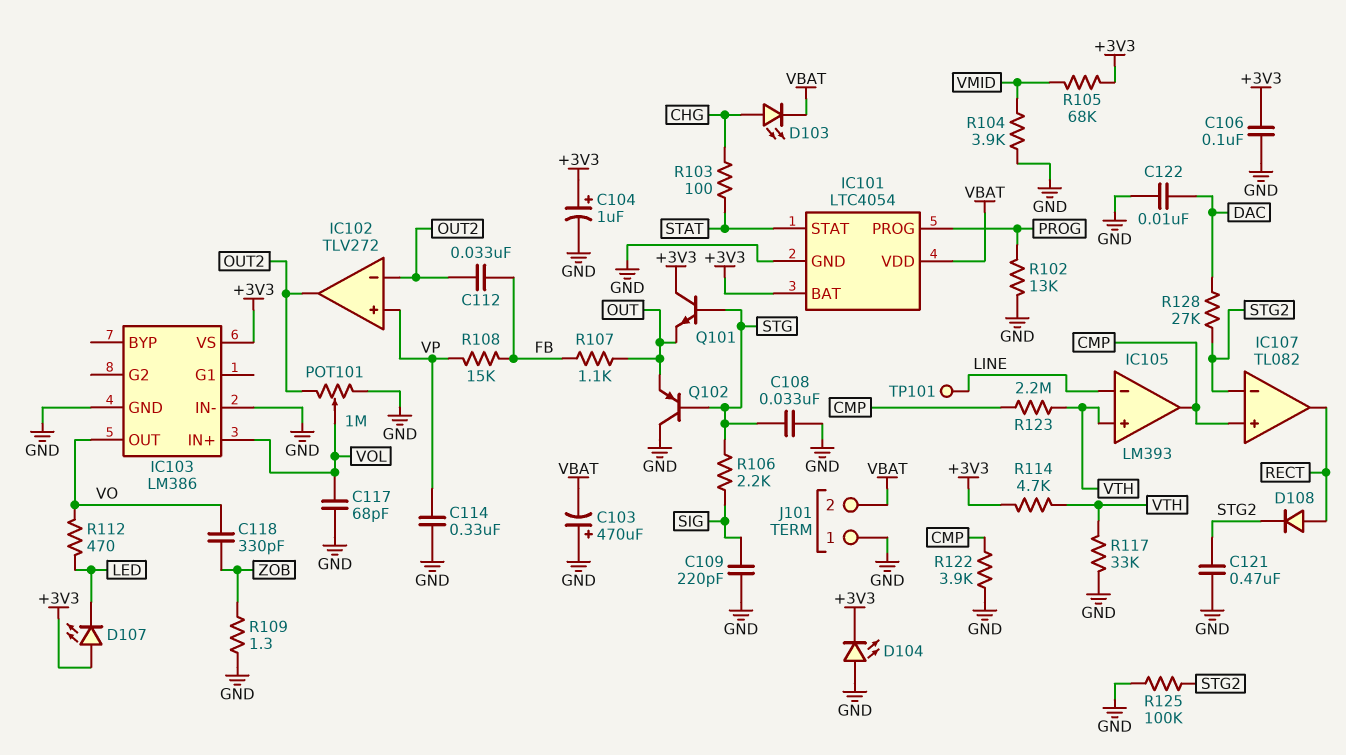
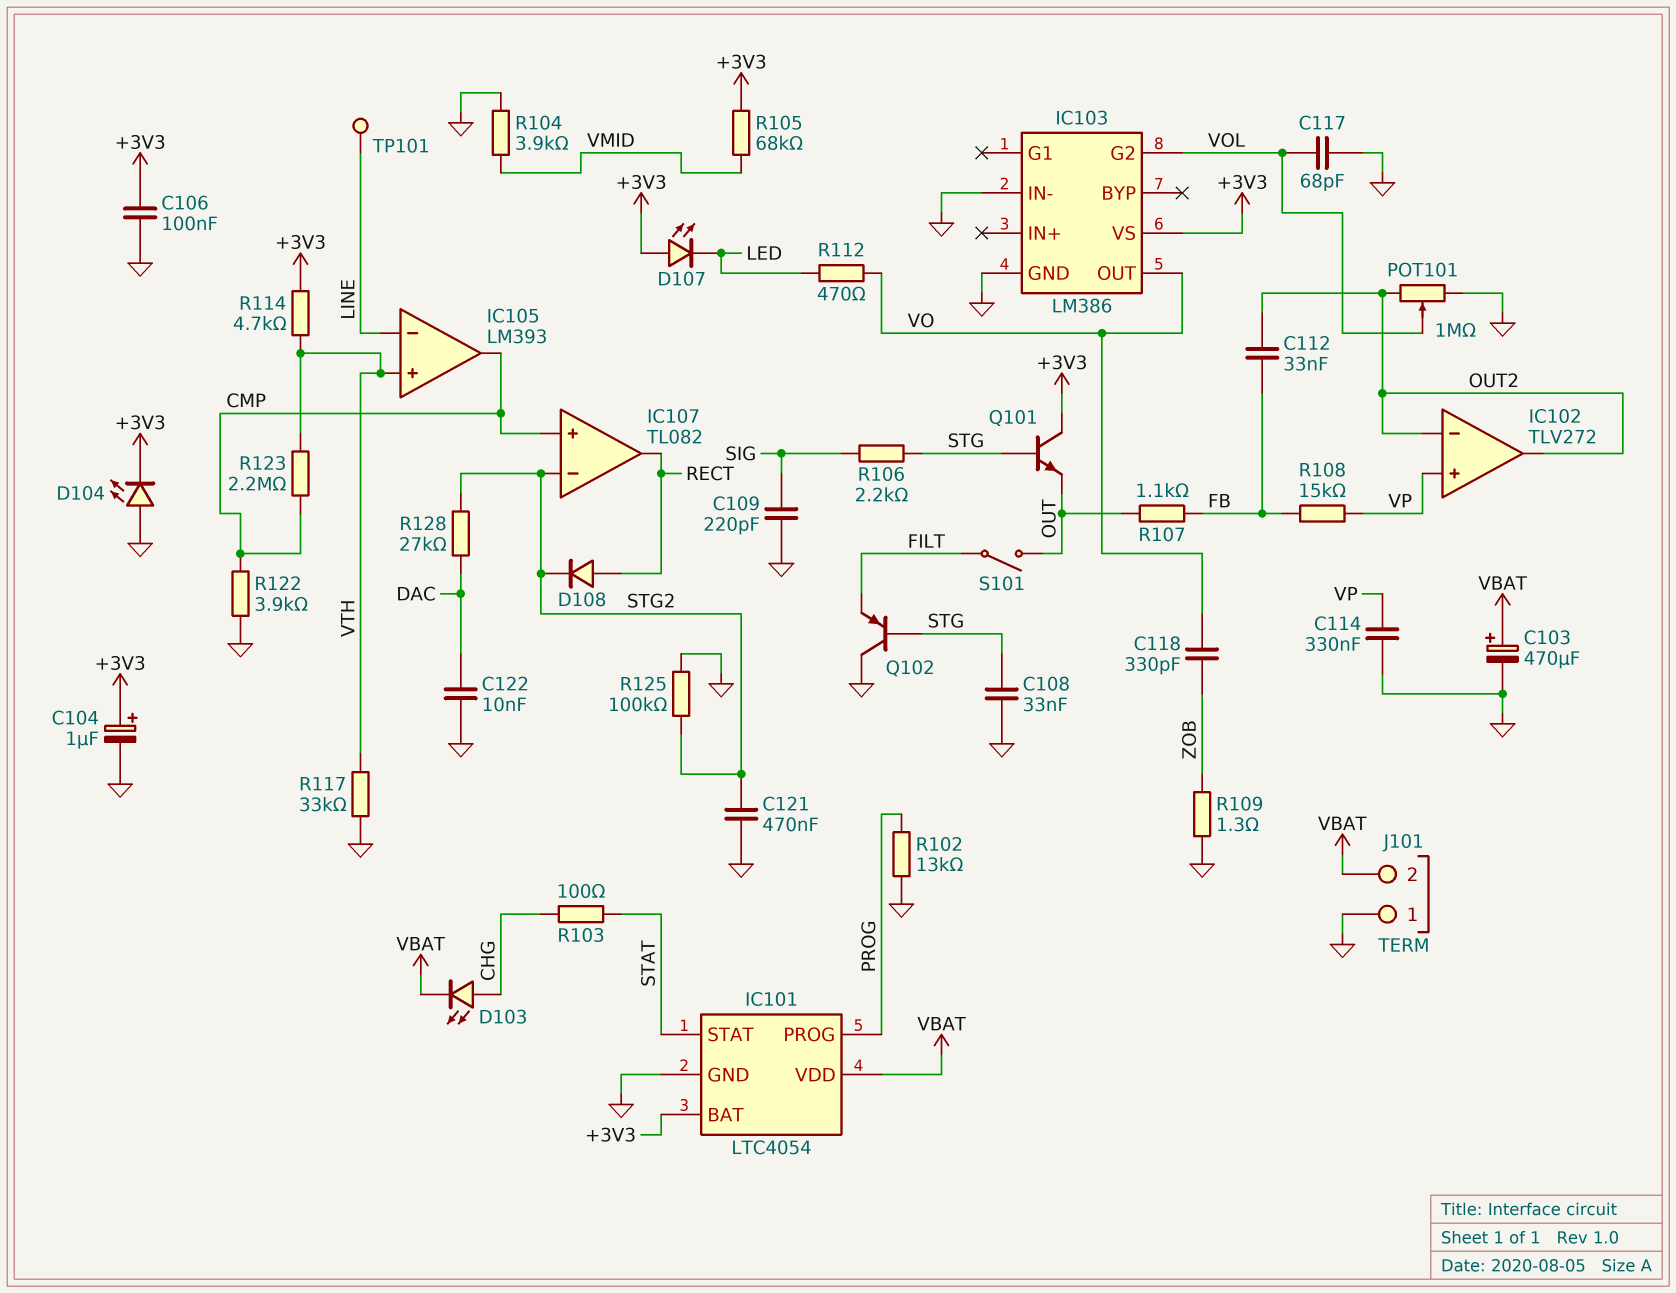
C103: 470uF (plus GND, minus VBAT) -> 470uF (plus VBAT, minus GND)
IC103 pin G2: none -> VOL
IC103 pin IN+: VOL -> none
Q102: PNP (B STG, C GND, E OUT) -> PNP (B STG, C GND, E FILT)
S101: none -> switch (FILT, OUT)

